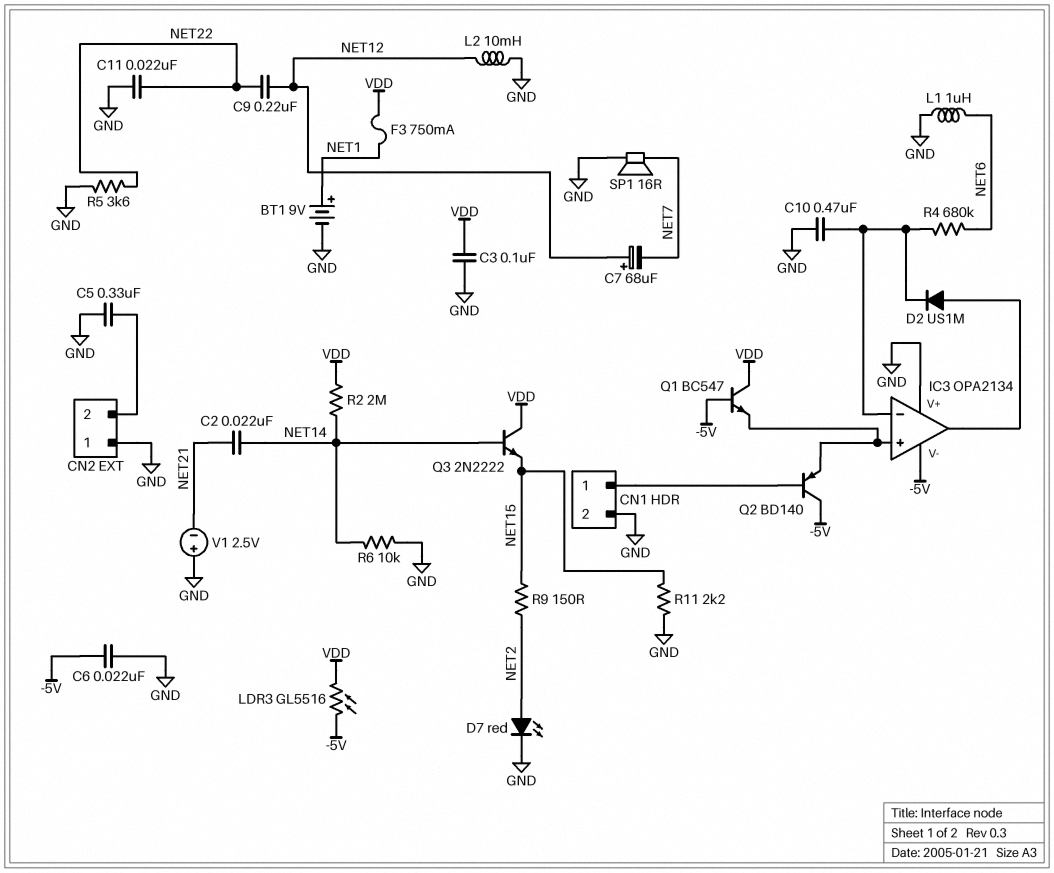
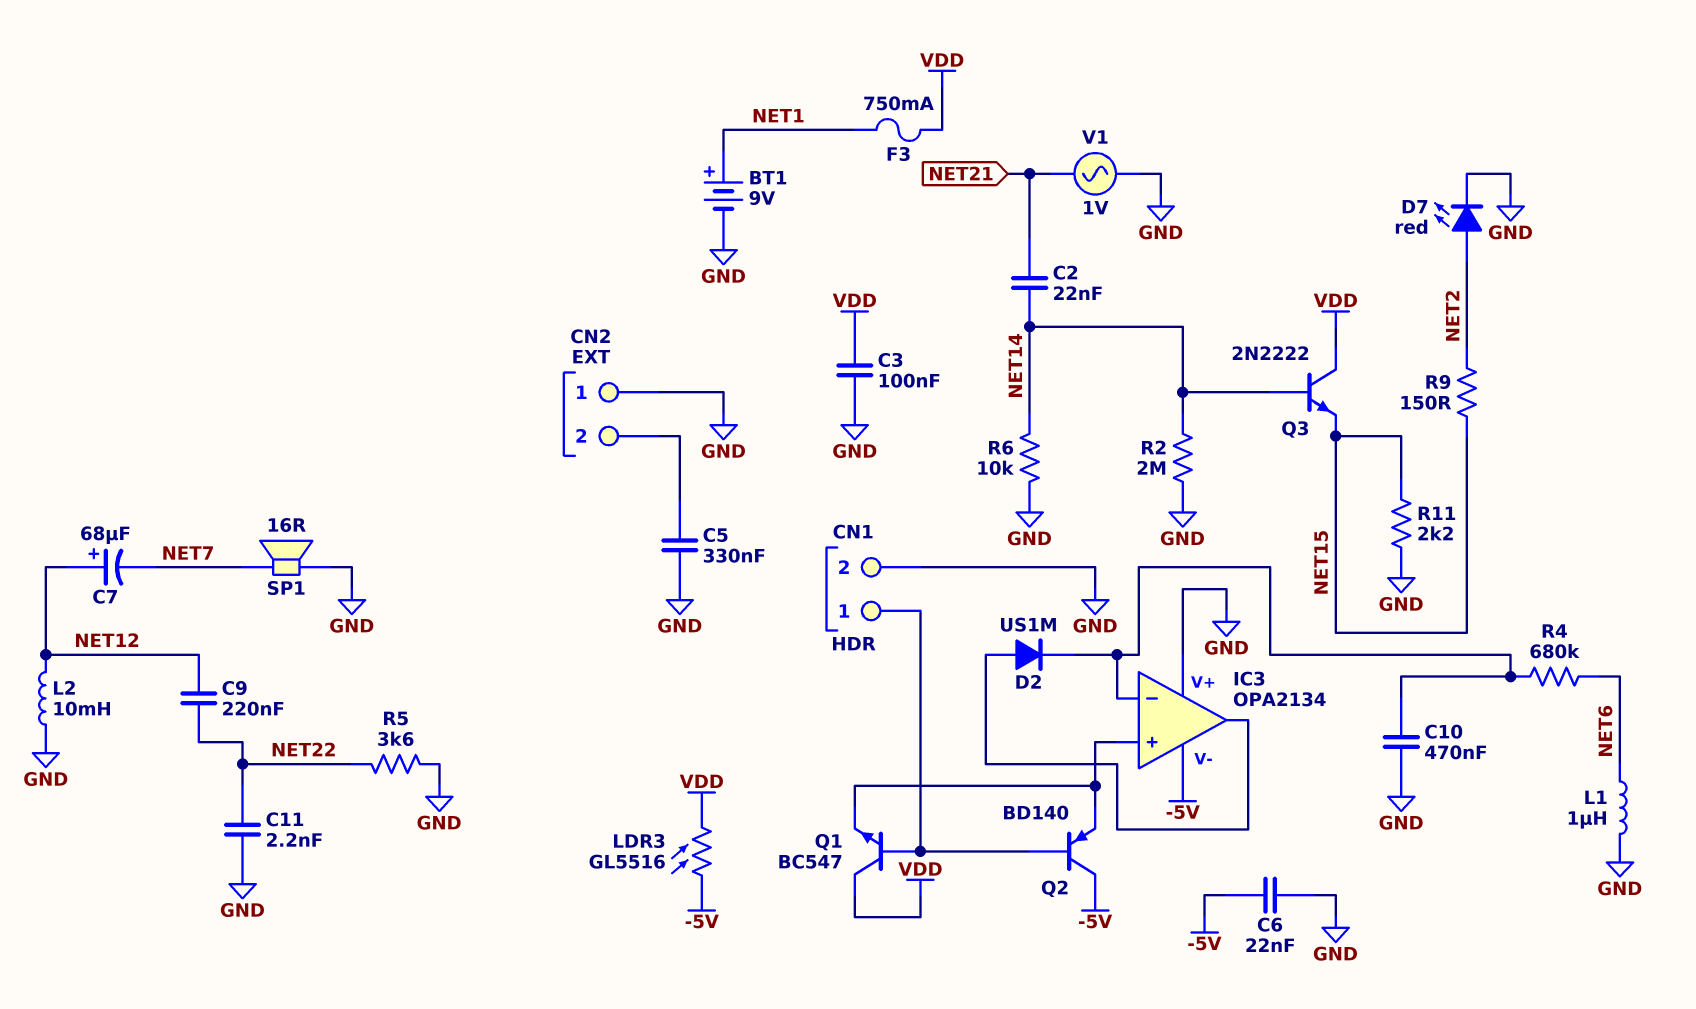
C11: 22nF (GND, NET22) -> 2.2nF (GND, NET22)
Q1: NPN BC547 (B -5V, C VDD, E IC3/in+) -> NPN BC547 (B CN1/1, C VDD, E IC3/in+)
R2: 2M (NET14, VDD) -> 2M (GND, NET14)
V1: 2.5V (plus GND, minus NET21) -> AC 1V (GND, NET21)

